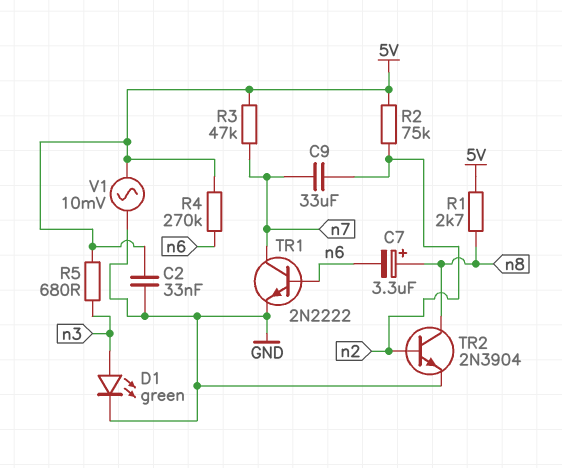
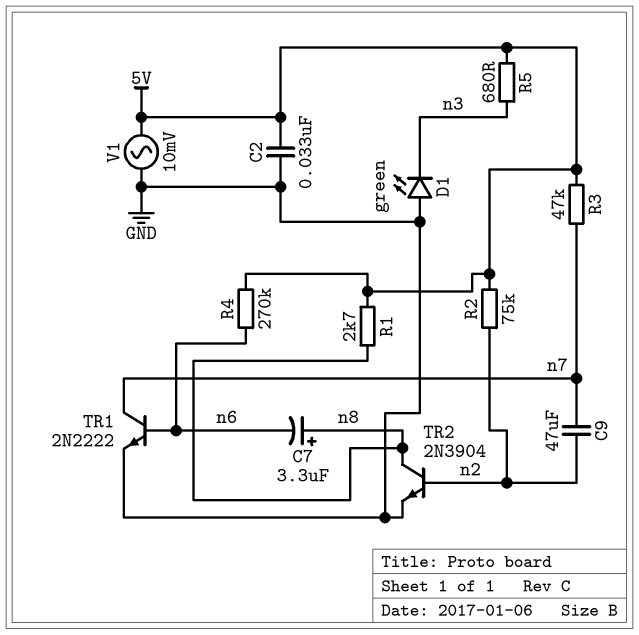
C9: 33uF (n2, n7) -> 47uF (n2, n7)
D1: LED green (A n3, K GND) -> LED green (A GND, K n3)

